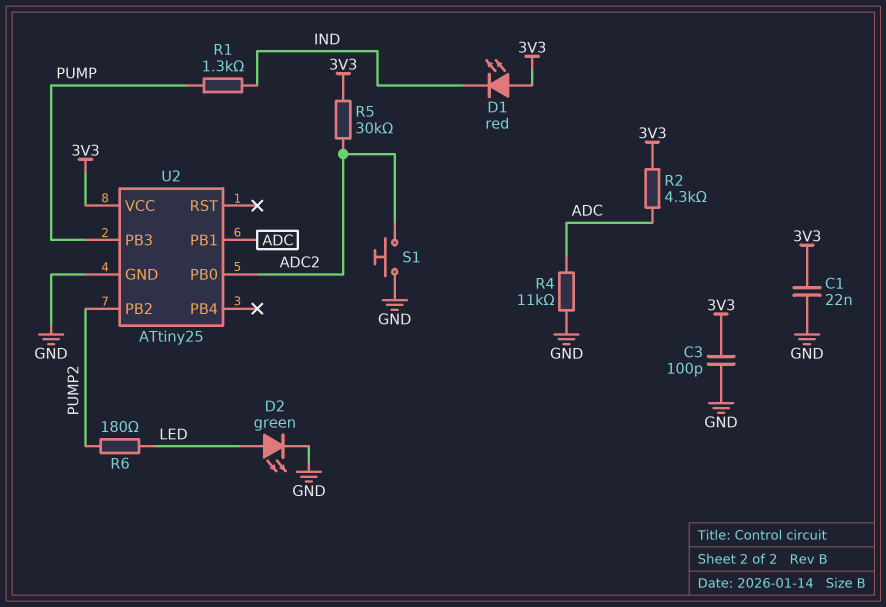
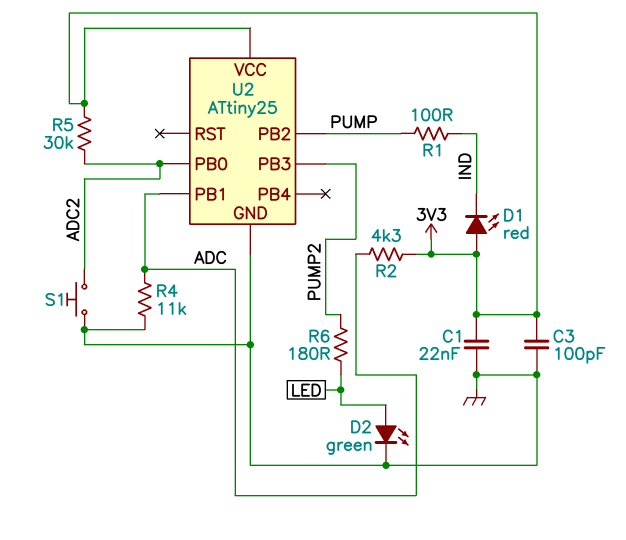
R1: 1.3k (IND, PUMP) -> 100 (IND, PUMP)
U2 pin PB2: PUMP2 -> PUMP
U2 pin PB3: PUMP -> PUMP2

